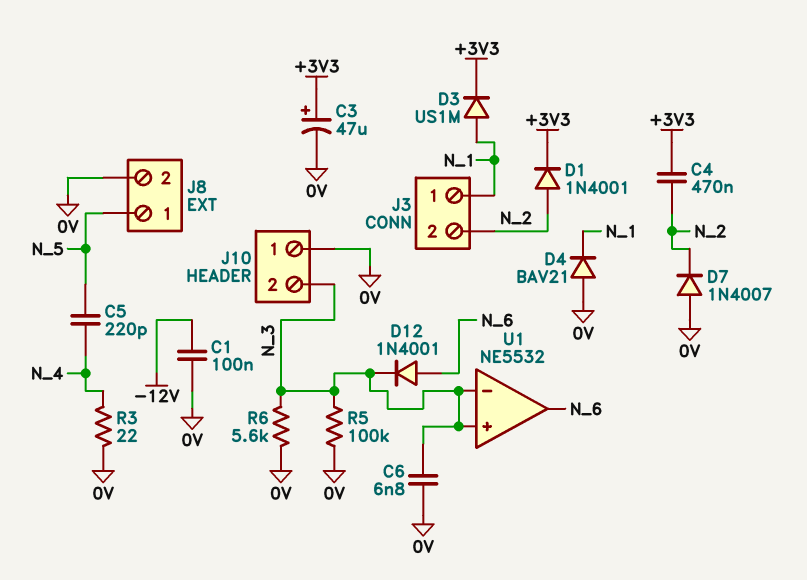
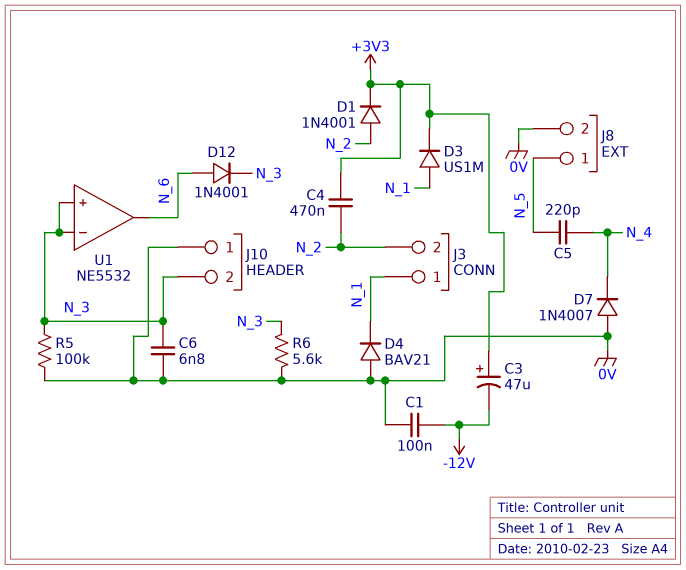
C3: 47uF (plus +3V3, minus 0V) -> 47uF (plus +3V3, minus -12V)
D7: diode 1N4007 (A 0V, K N_2) -> diode 1N4007 (A 0V, K N_4)
R3: 22 (0V, N_4) -> none

